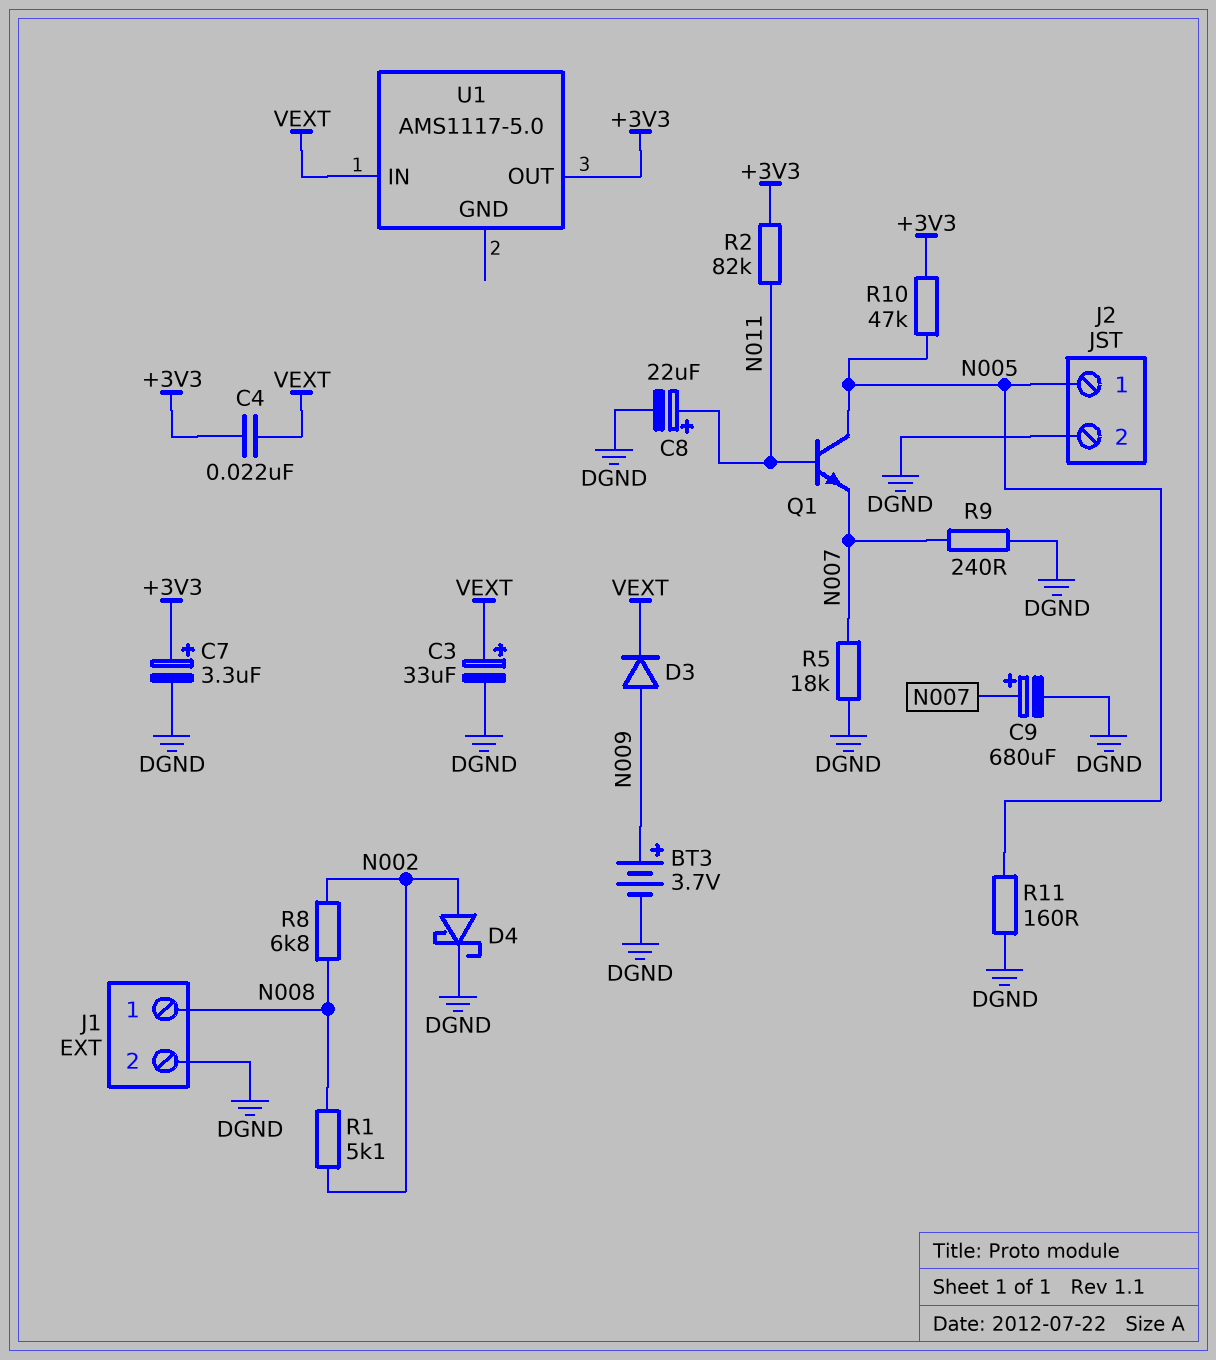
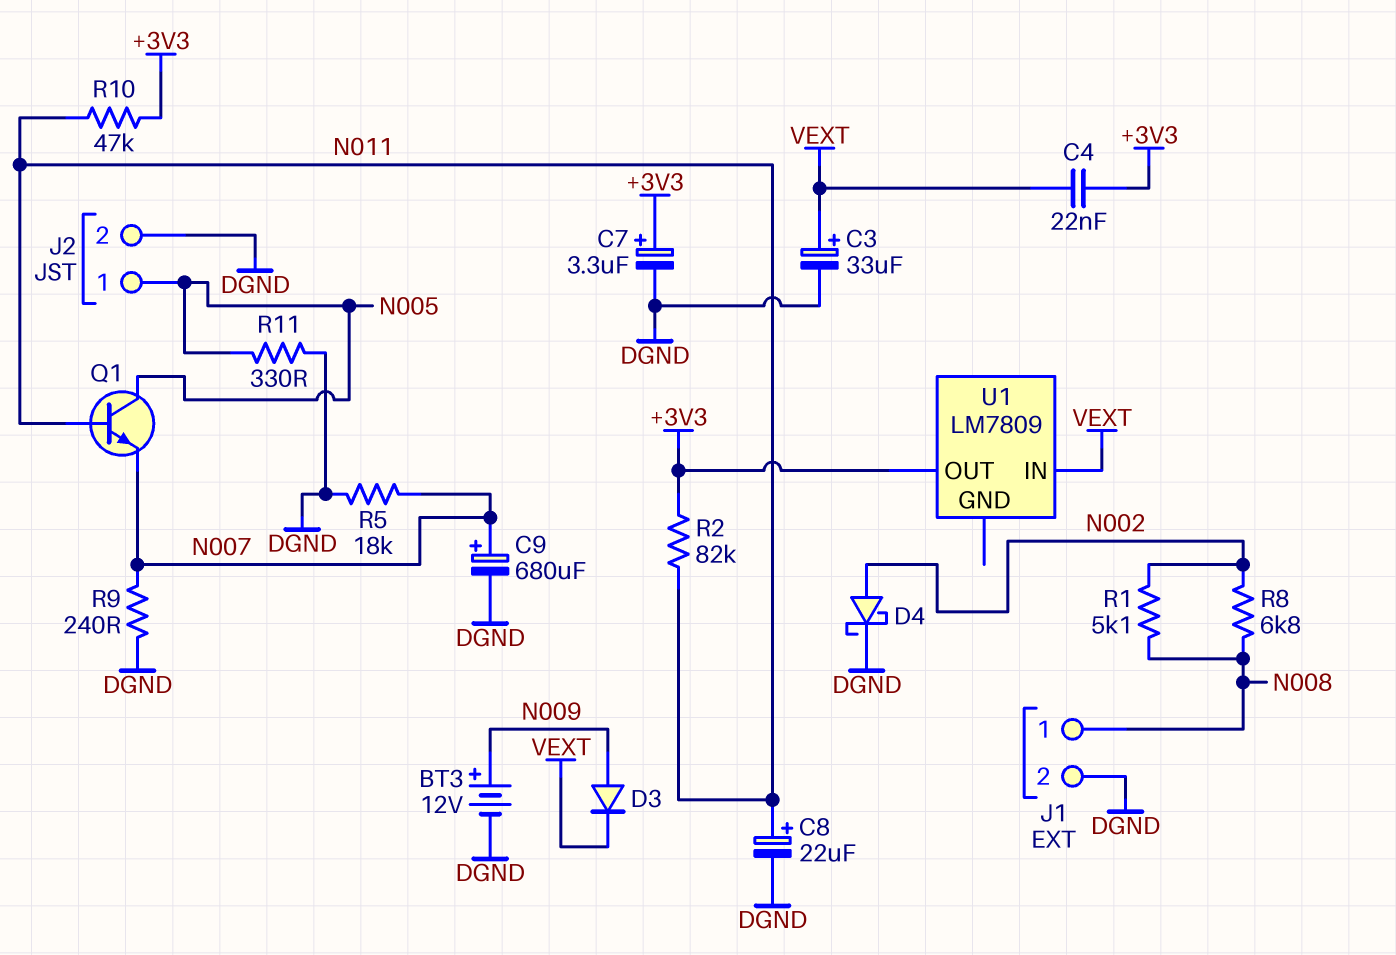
BT3: 3.7V (plus N009, minus DGND) -> 12V (plus N009, minus DGND)
R10: 47k (+3V3, N005) -> 47k (+3V3, N011)
R11: 160 (DGND, N005) -> 330 (DGND, N005)
U1: AMS1117-5.0 -> LM7809

